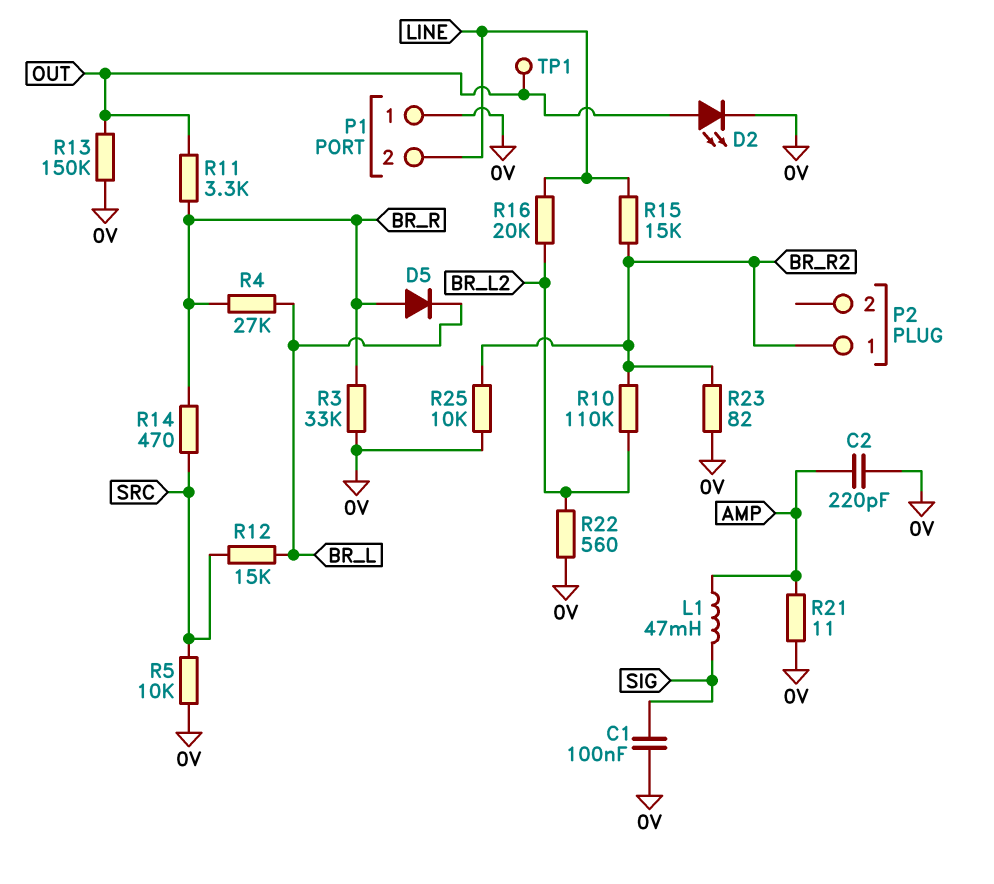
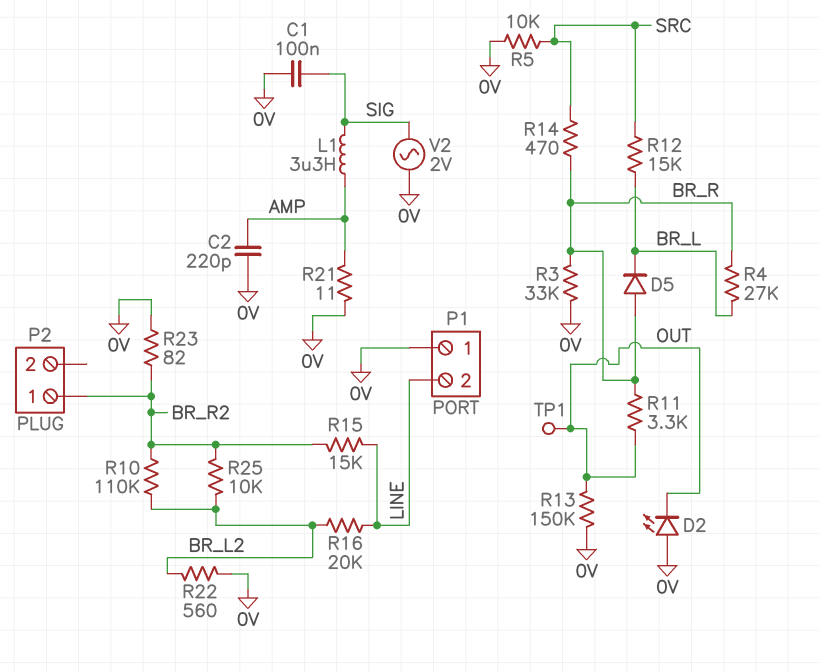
D2: LED (A OUT, K 0V) -> LED (A 0V, K OUT)
L1: 47mH (AMP, SIG) -> 3.3uH (AMP, SIG)
R25: 10k (0V, BR_R2) -> 10k (BR_L2, BR_R2)
V2: none -> AC 2V (0V, SIG)

